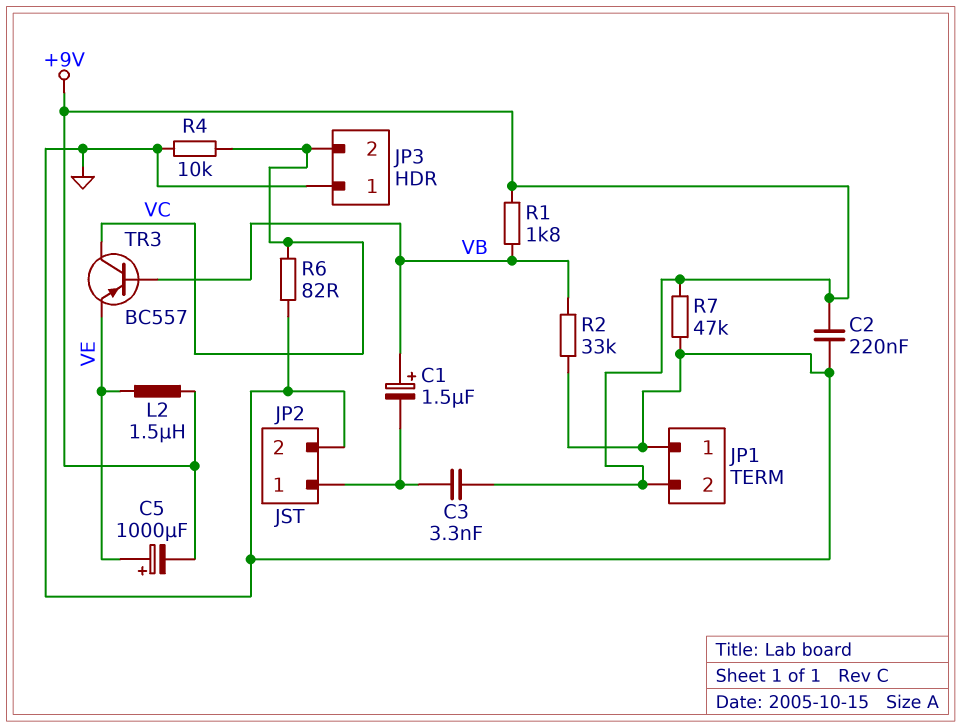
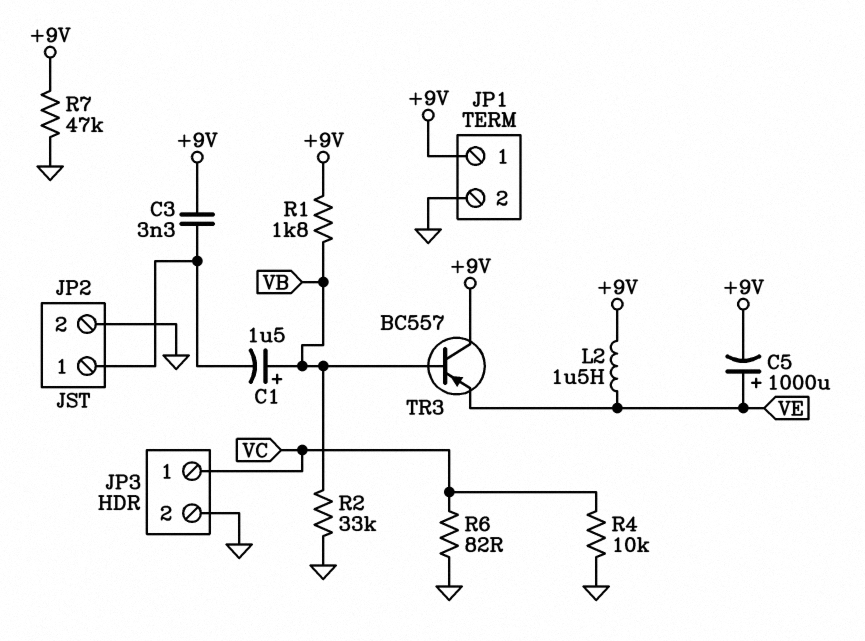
C2: 220nF (+9V, GND) -> none
JP1 pin 1: GND -> +9V
JP1 pin 2: +9V -> GND
JP3 pin 1: GND -> VC
JP3 pin 2: VC -> GND
TR3: PNP BC557 (B VB, C VC, E VE) -> PNP BC557 (B VB, C +9V, E VE)

